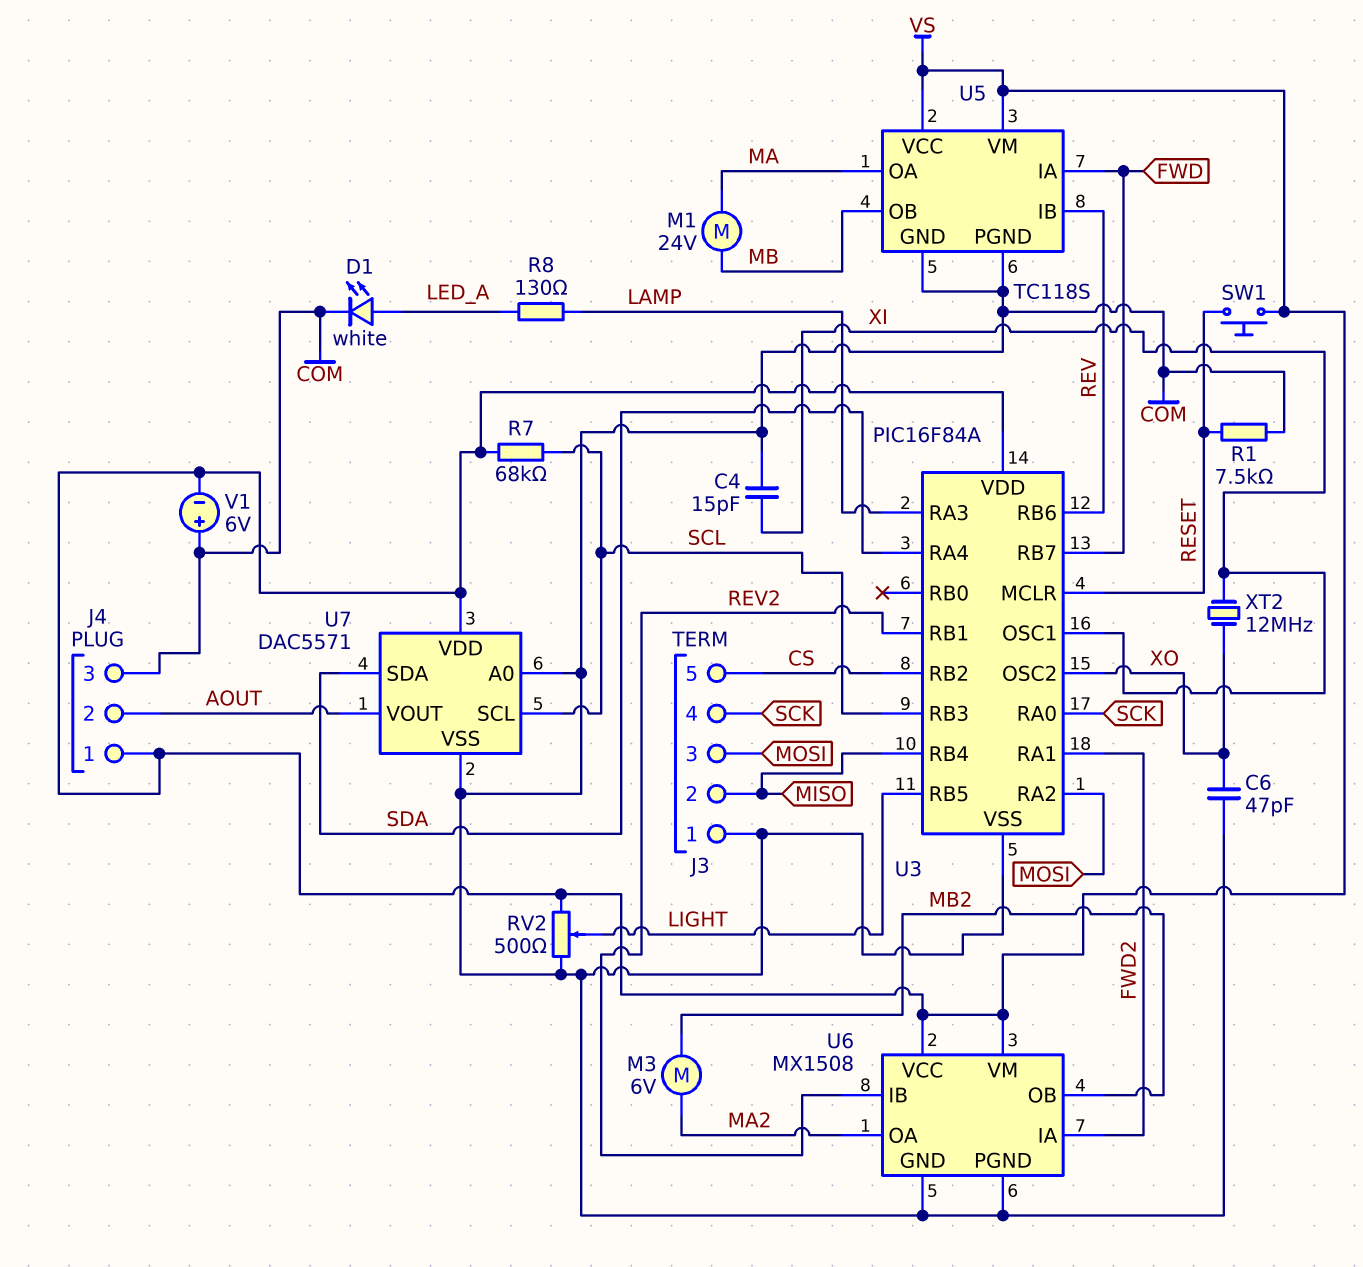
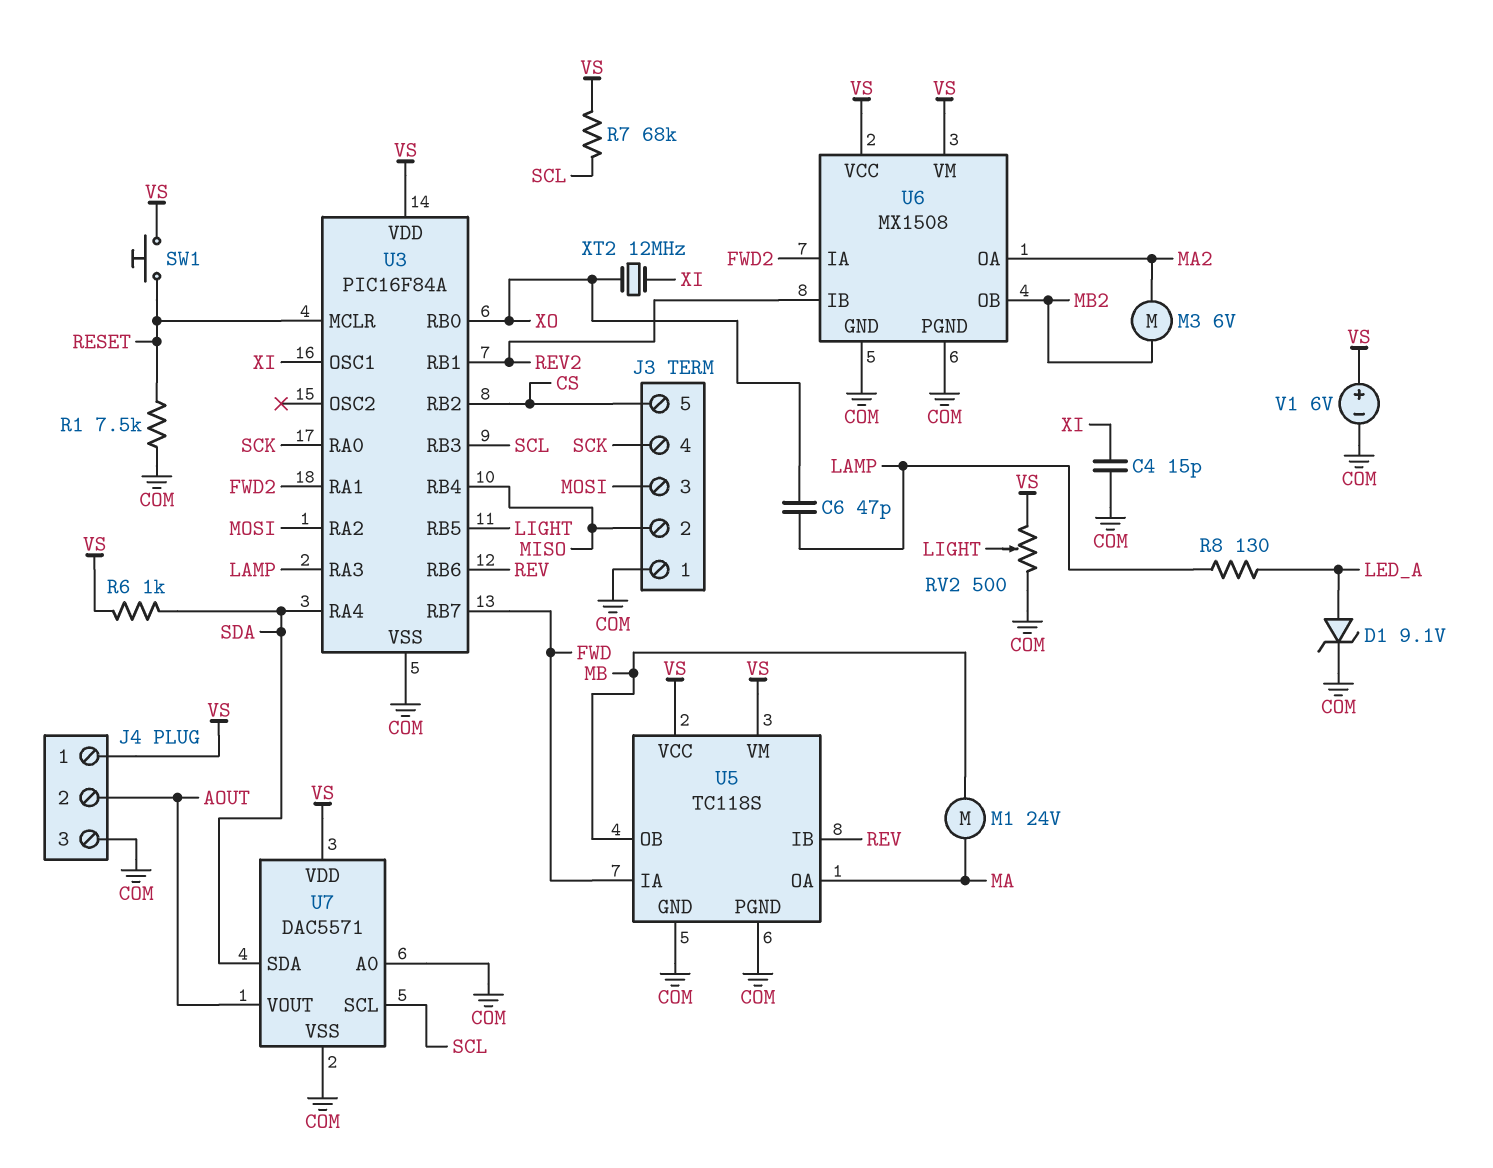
C6: 47pF (COM, XO) -> 47pF (LAMP, XO)
D1: LED white (A LED_A, K COM) -> zener 9.1V (A LED_A, K COM)
R6: none -> 1k (SDA, VS)
U3 pin OSC2: XO -> none
U3 pin RB0: none -> XO
V1: 6V (plus COM, minus VS) -> 6V (plus VS, minus COM)

